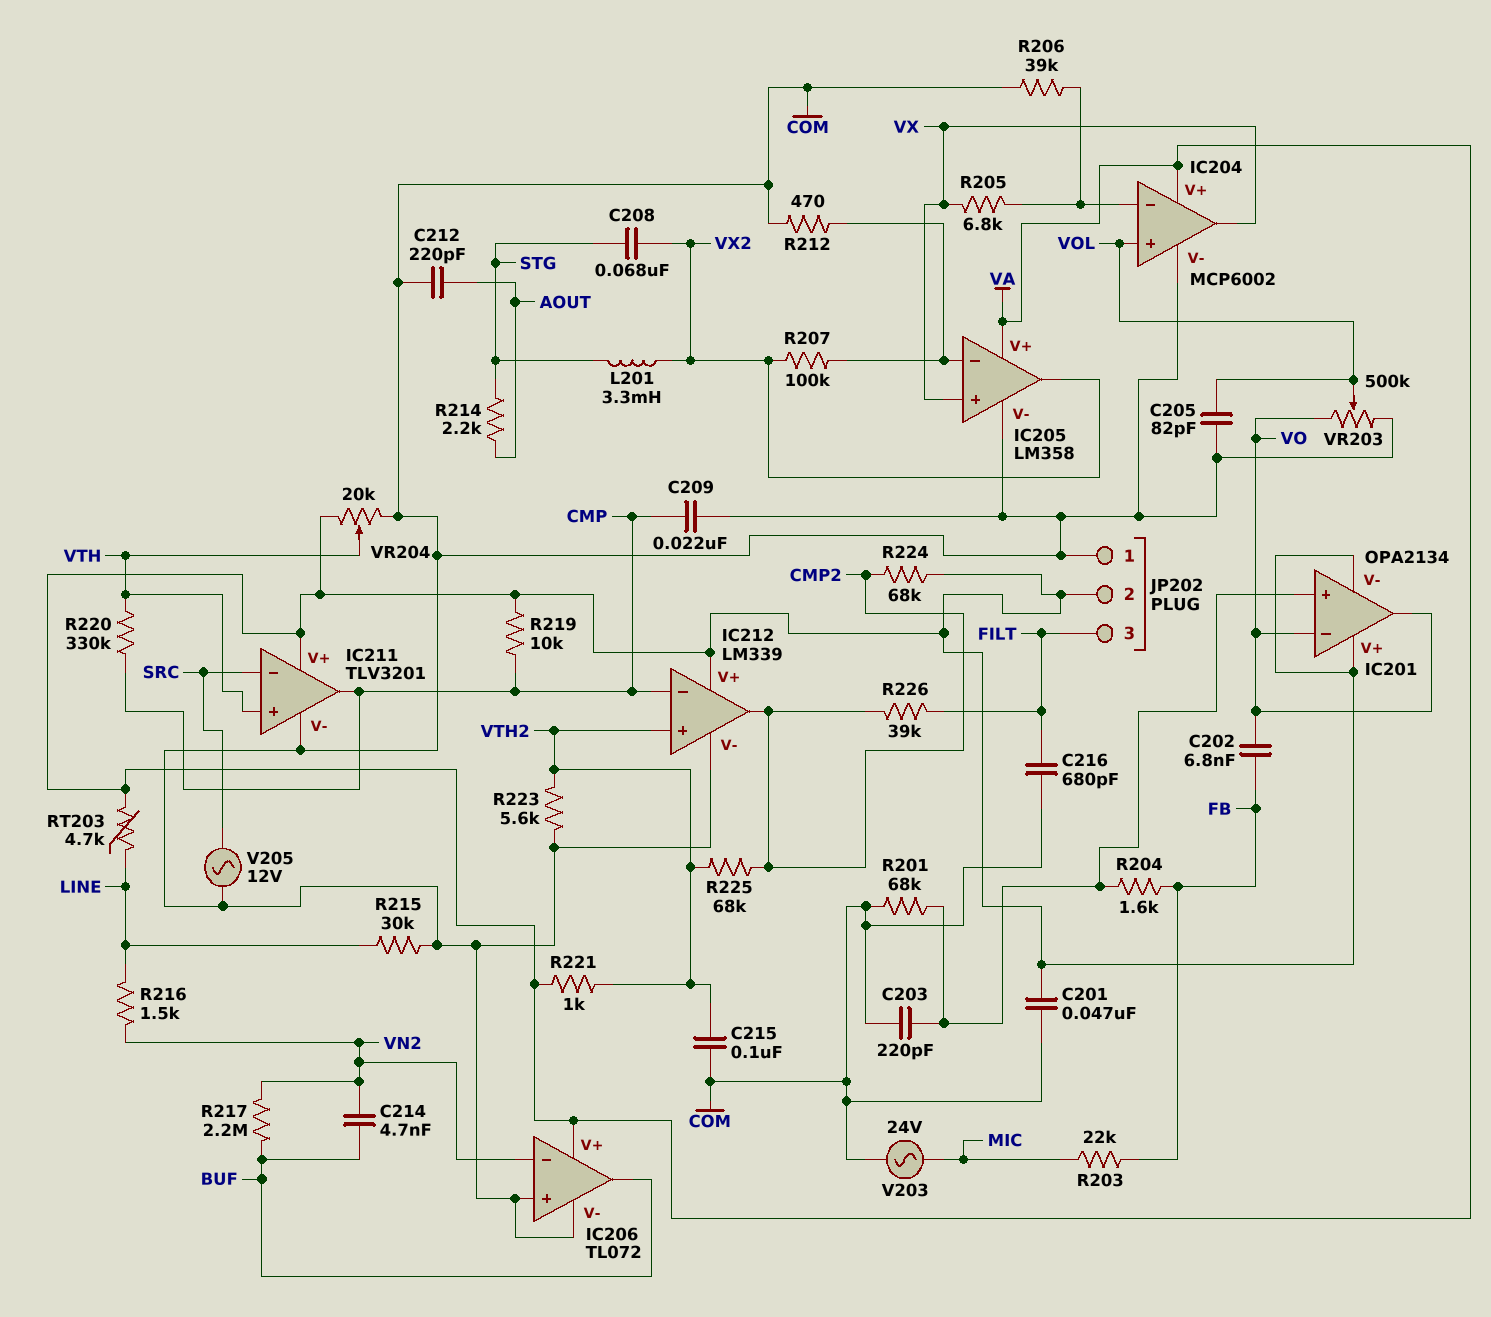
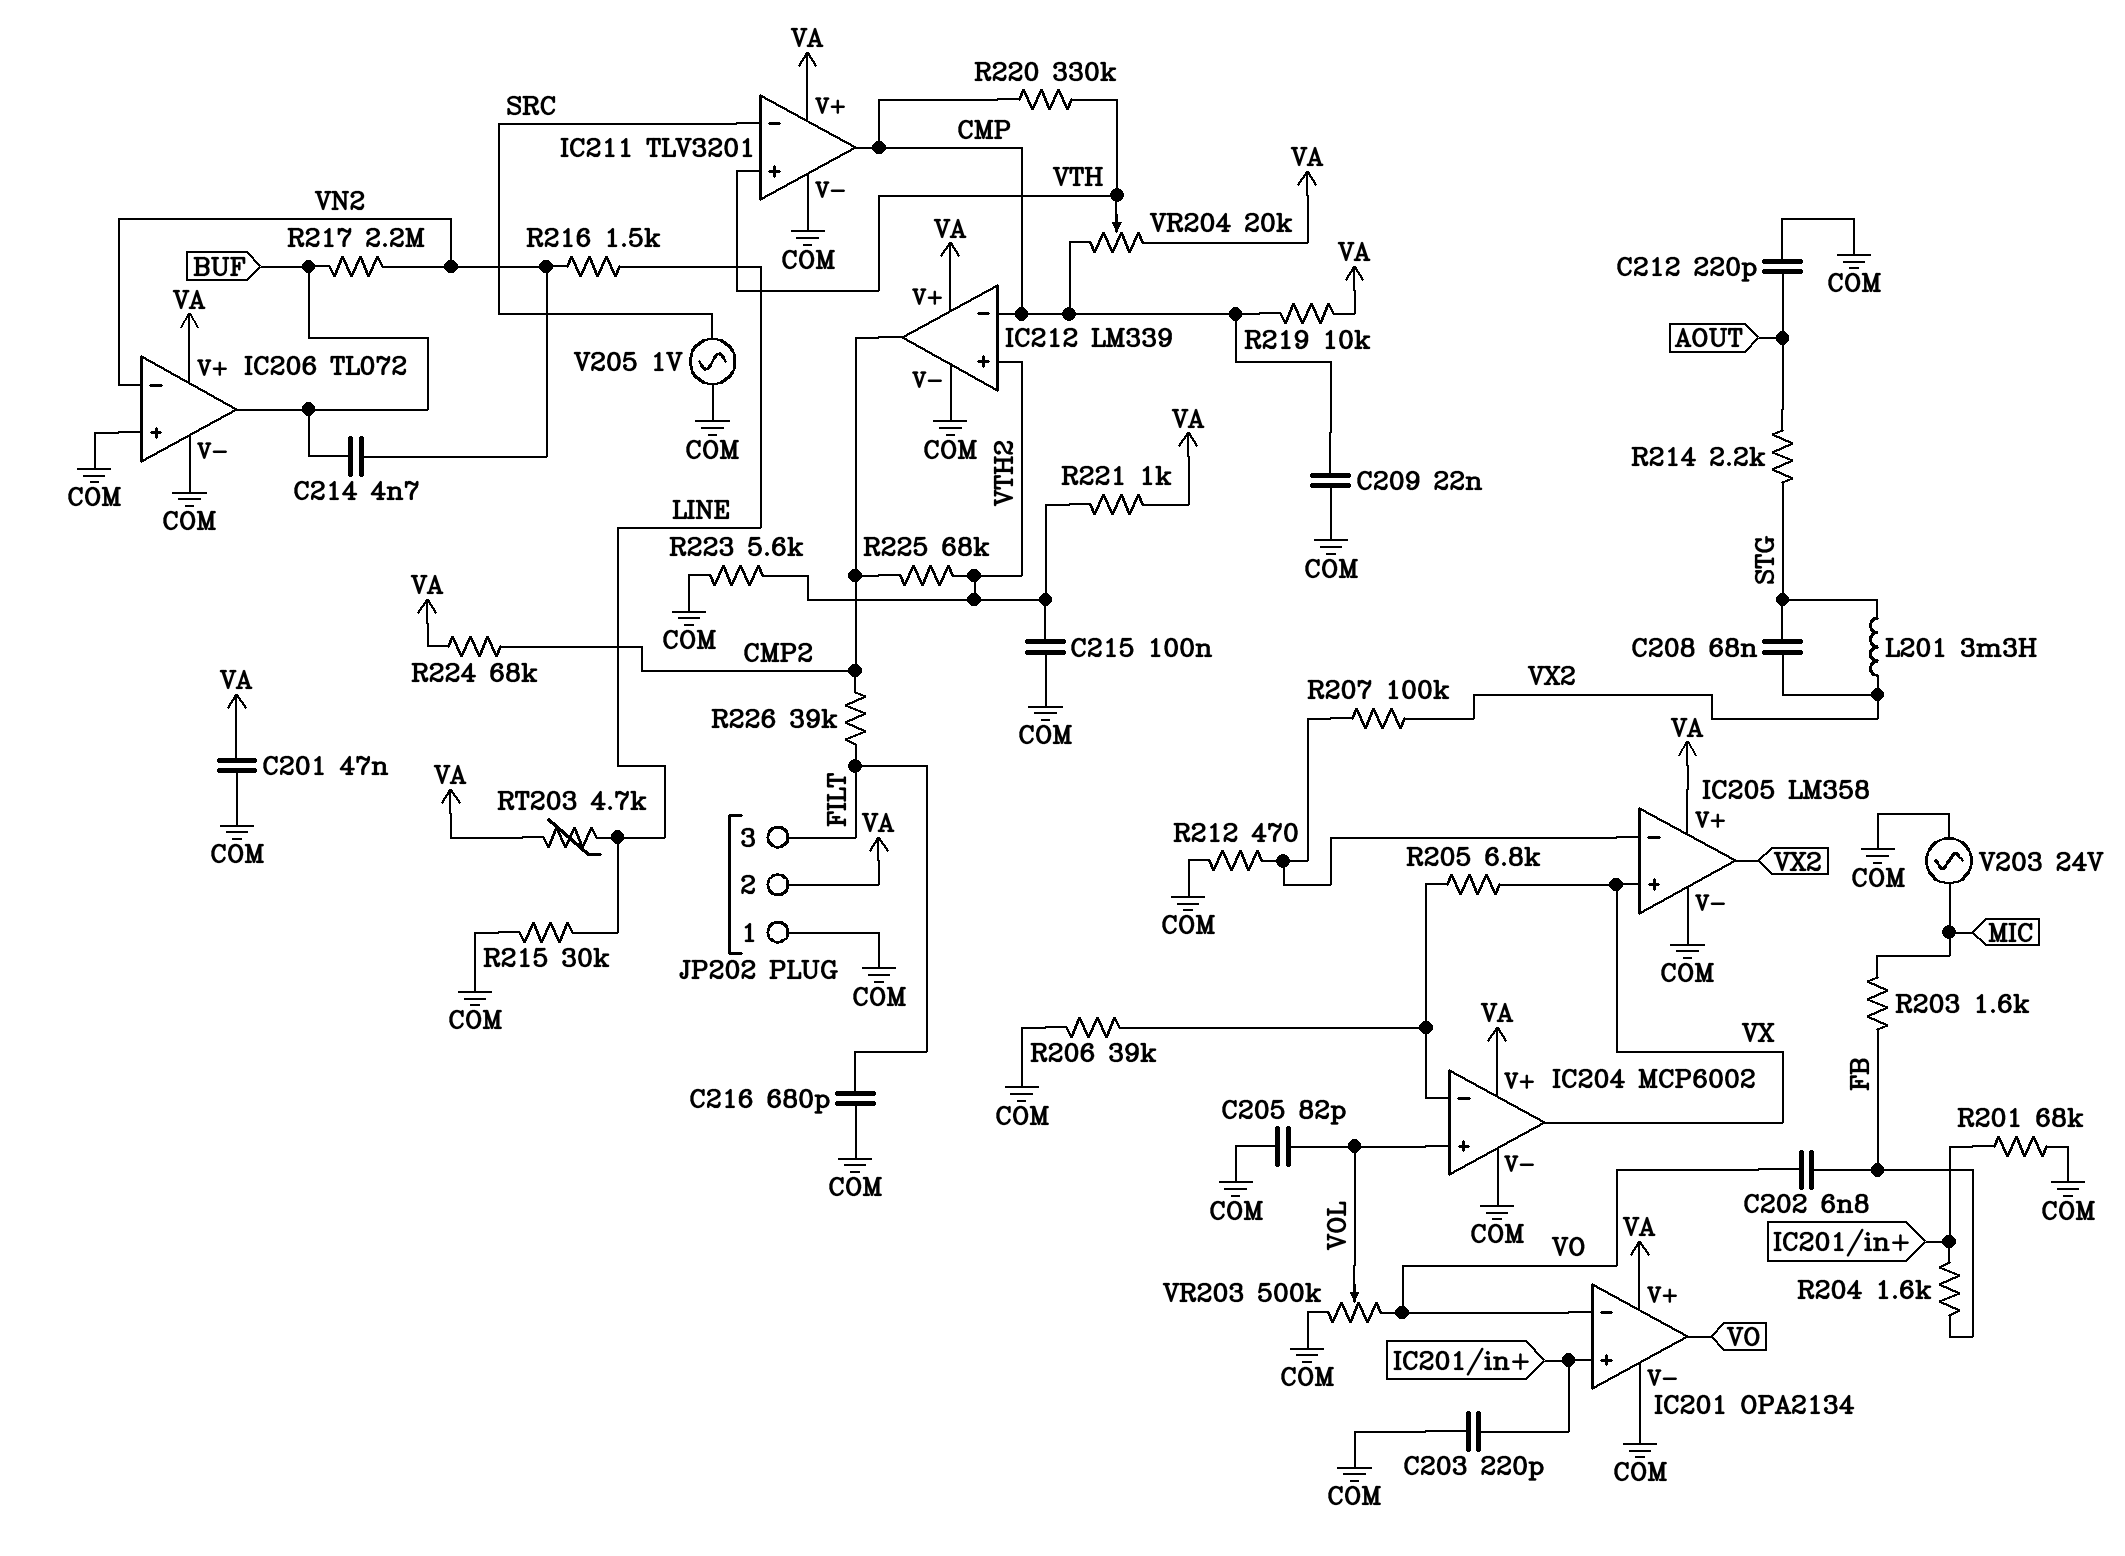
IC201 pin V-: VA -> COM
R203: 22k (FB, MIC) -> 1.6k (FB, MIC)
V205: AC 12V (COM, SRC) -> AC 1V (COM, SRC)
VR204: 20k (COM, VA, wiper VTH) -> 20k (CMP, VA, wiper VTH)

